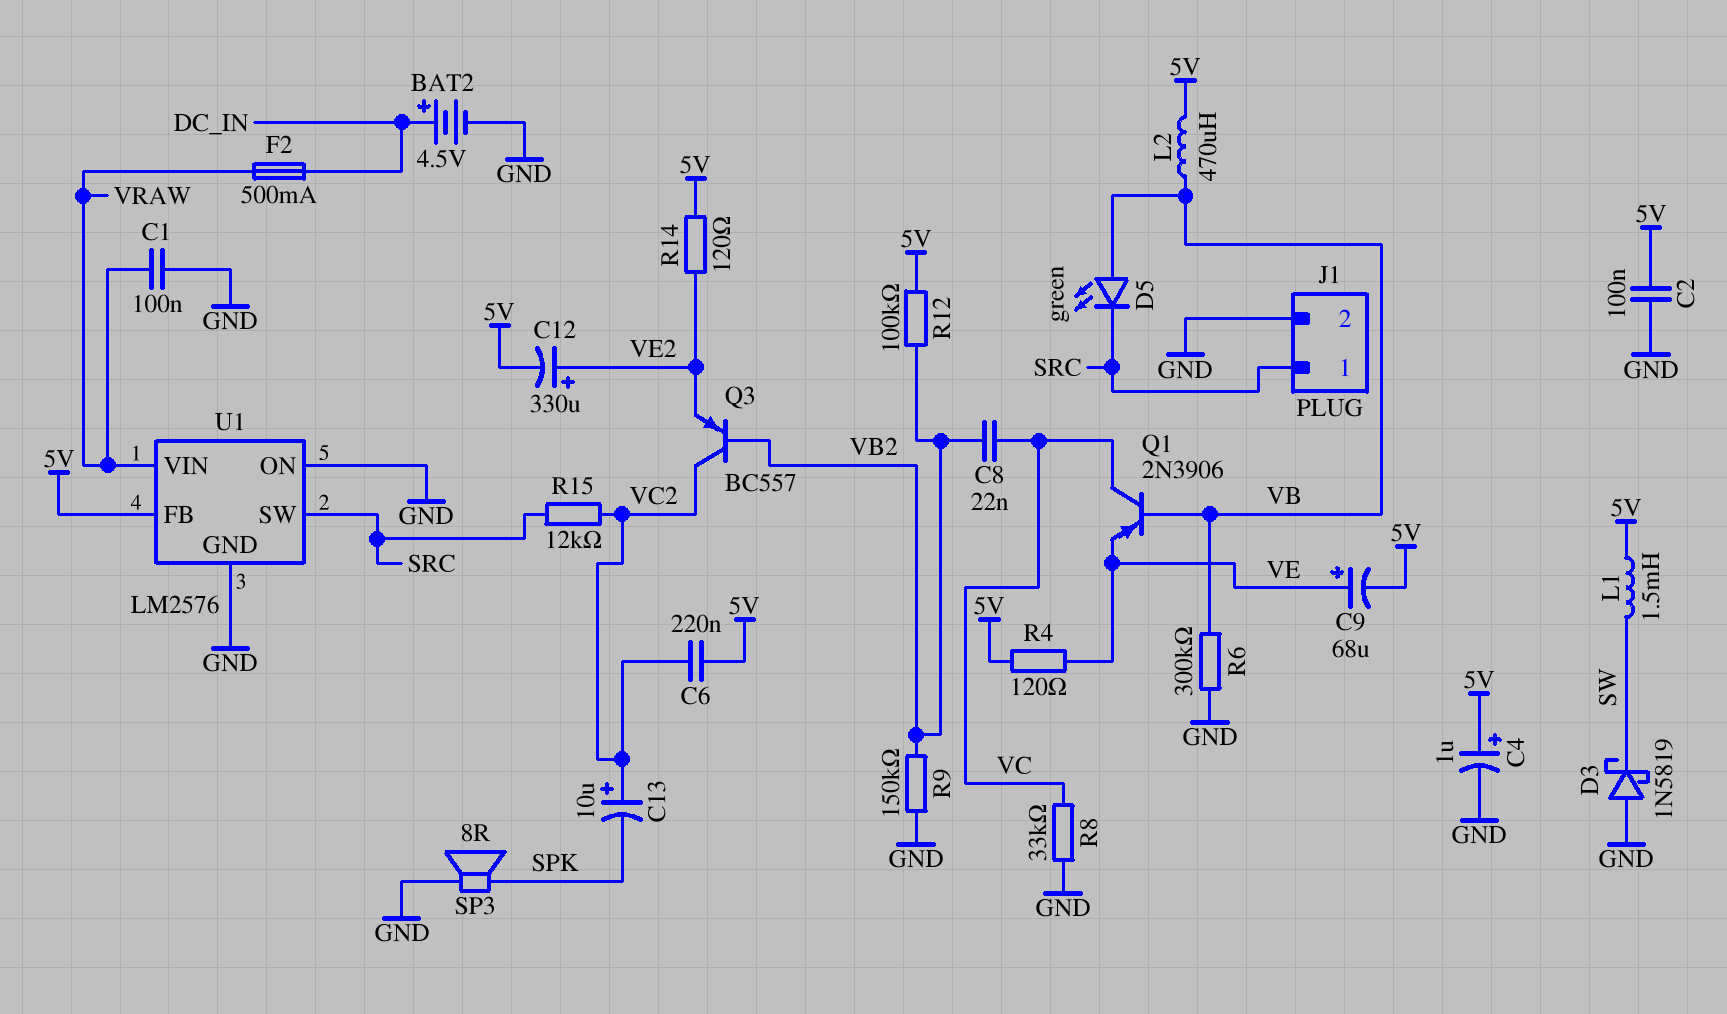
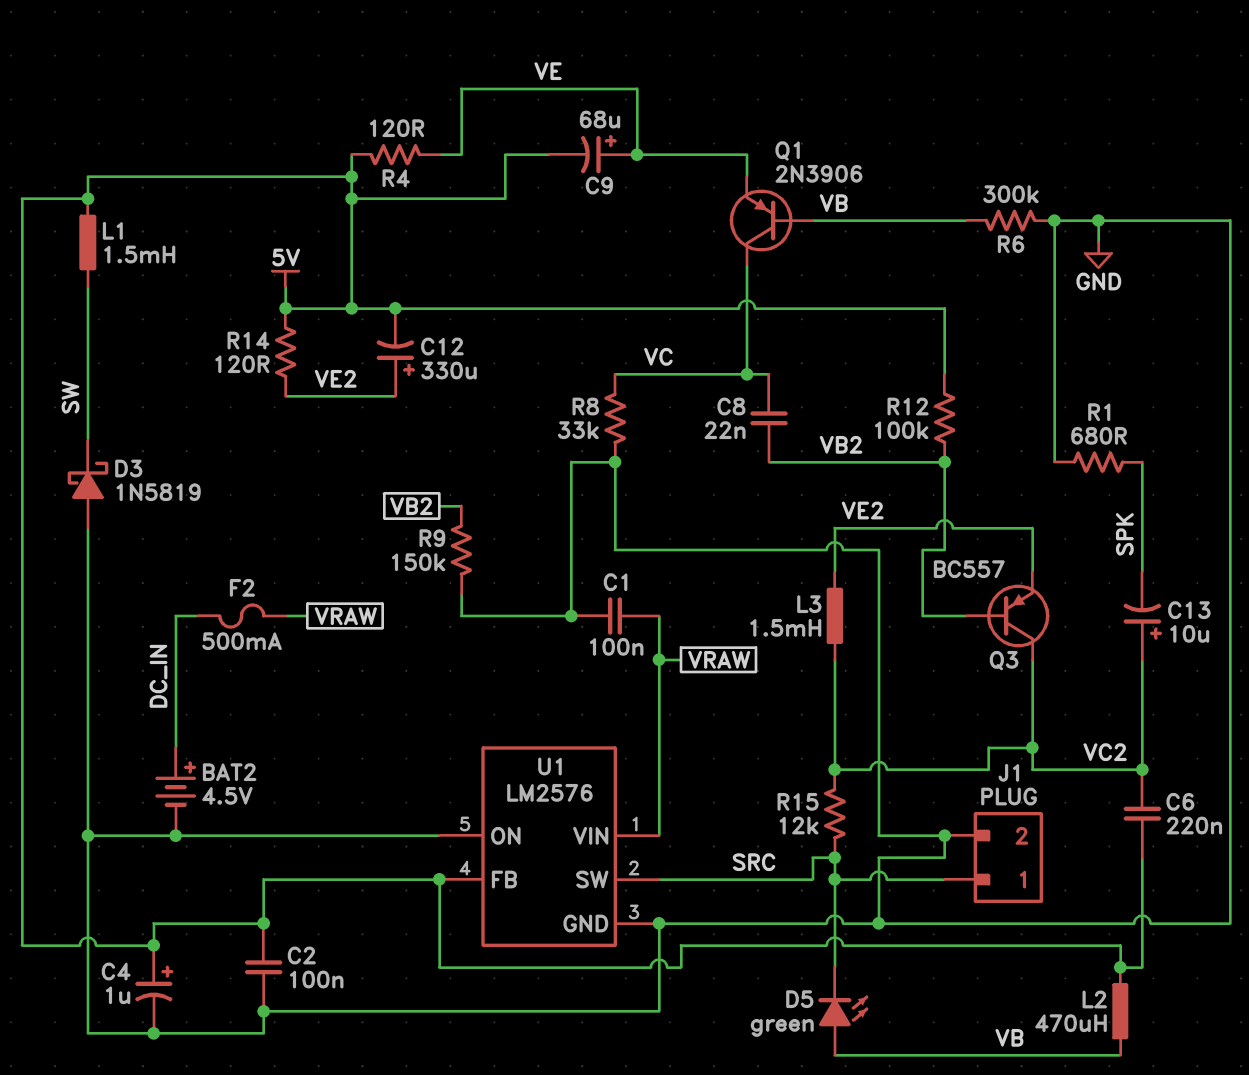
L3: none -> 1.5mH (VC2, VE2)
R1: none -> 680 (GND, SPK)
SP3: speaker 8R (GND, SPK) -> none

